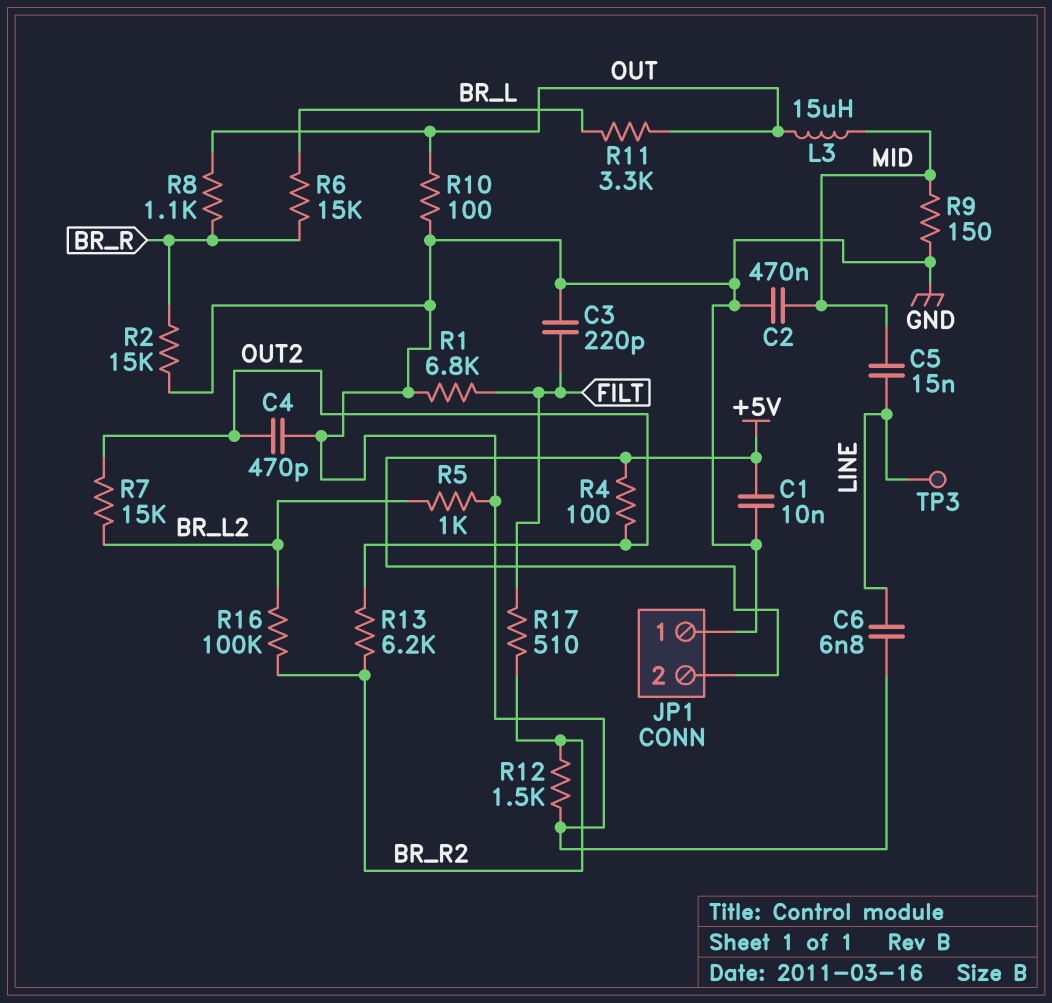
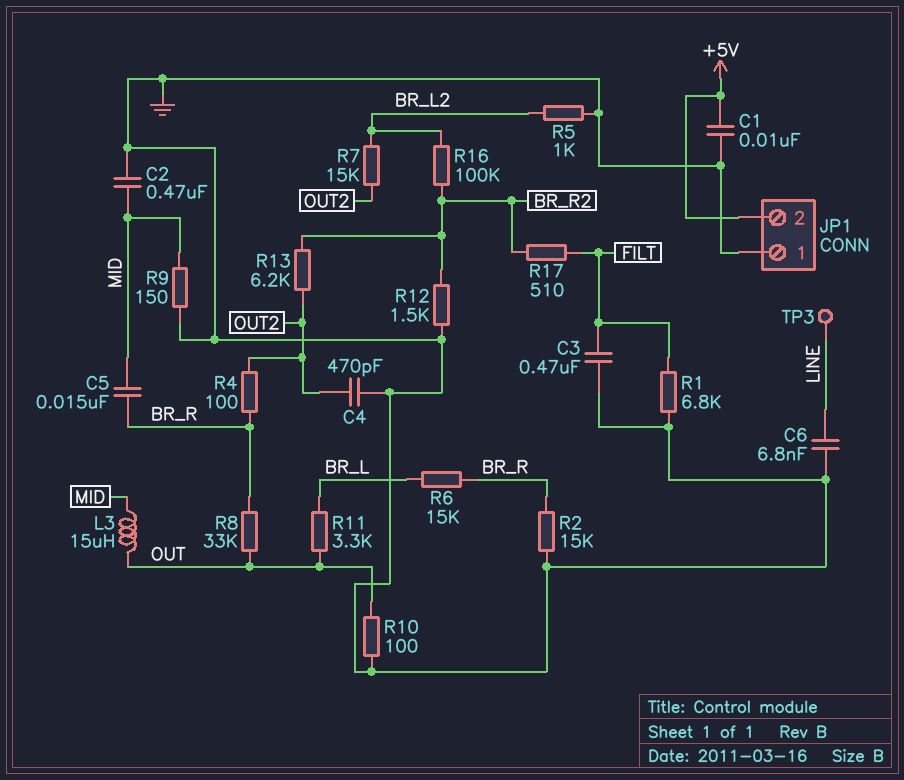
C3: 220pF (FILT, GND) -> 470nF (FILT, GND)
C5: 15nF (LINE, MID) -> 15nF (BR_R, MID)
R4: 100 (+5V, OUT2) -> 100 (BR_R, OUT2)
R8: 1.1k (BR_R, OUT) -> 33k (BR_R, OUT)

